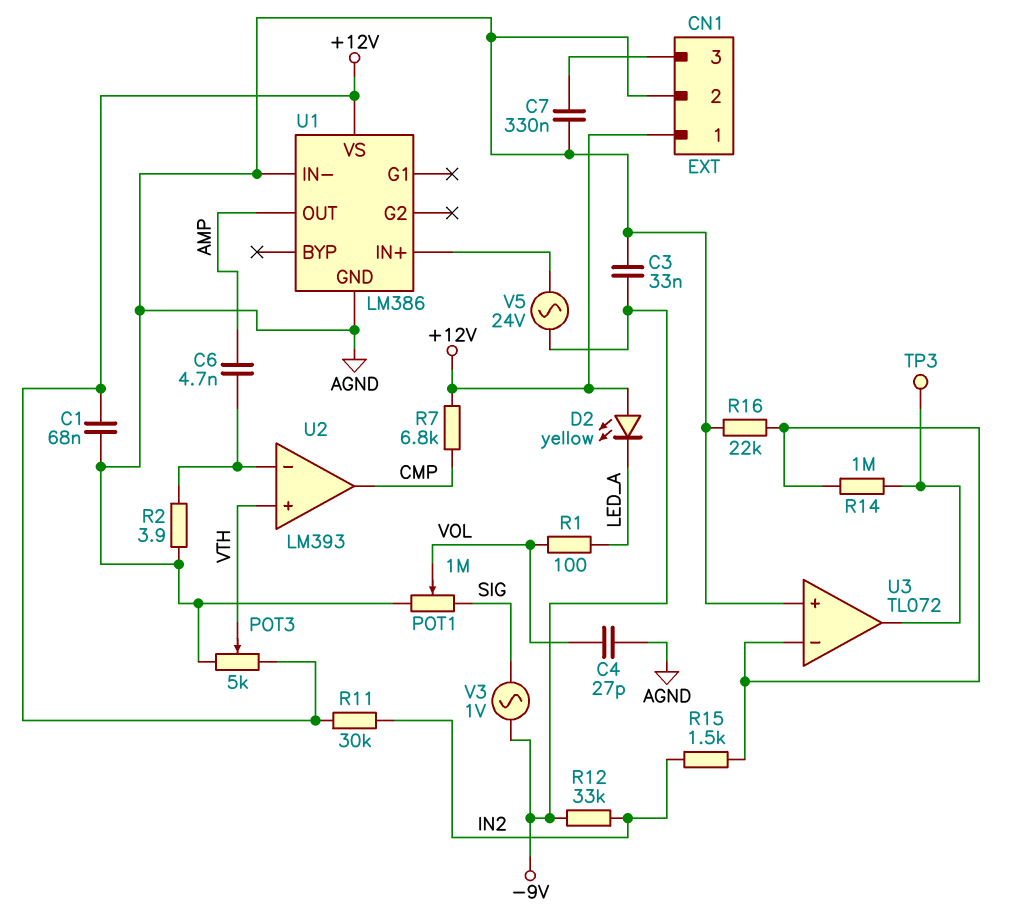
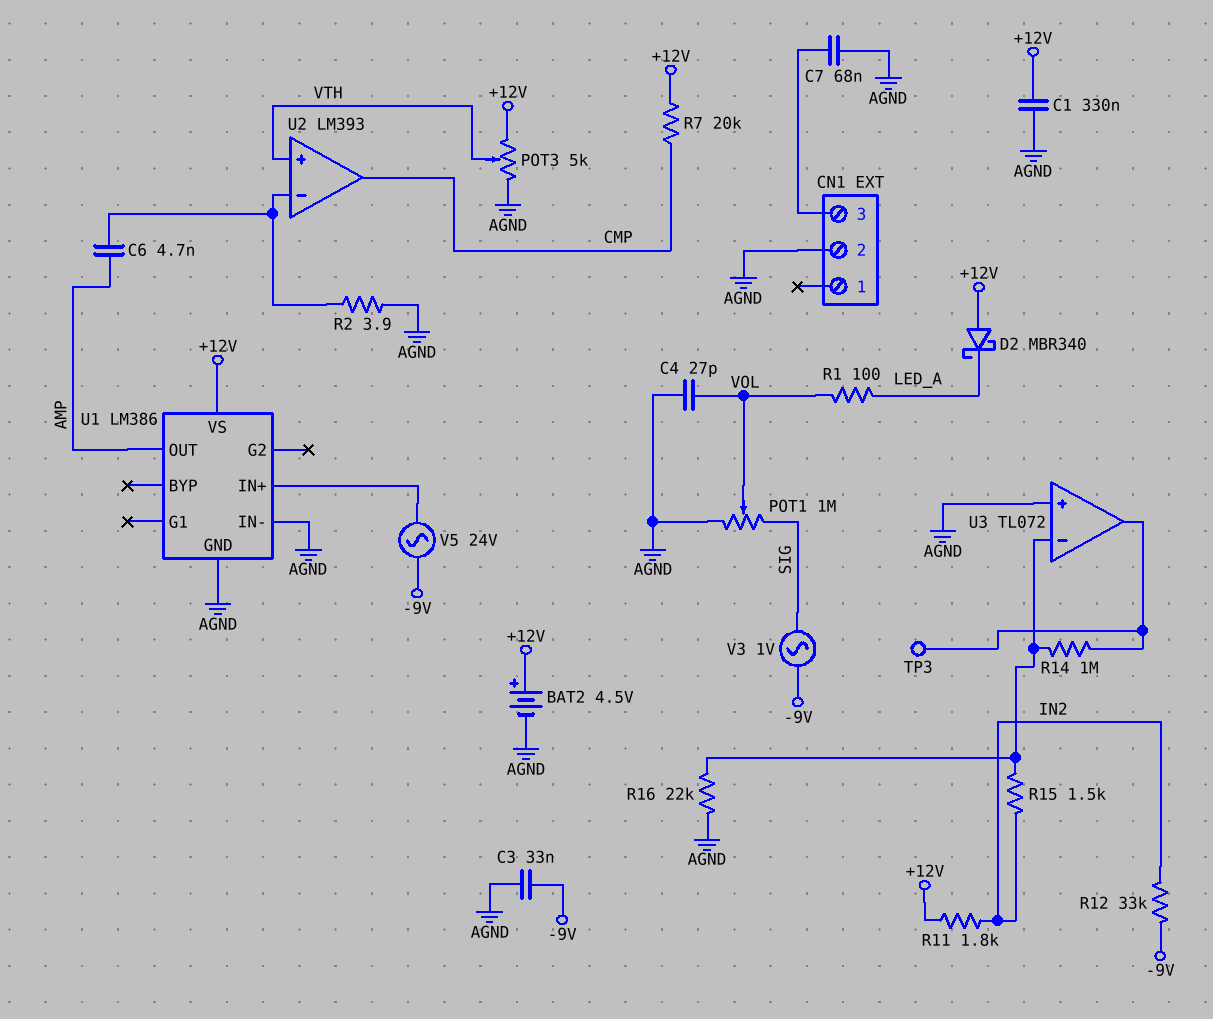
BAT2: none -> 4.5V (plus +12V, minus AGND)
C1: 68nF (+12V, AGND) -> 330nF (+12V, AGND)
C7: 330nF (AGND, CN1/3) -> 68nF (AGND, CN1/3)
CN1 pin 1: +12V -> none
D2: LED yellow (A +12V, K LED_A) -> schottky MBR340 (A +12V, K LED_A)
R7: 6.8k (+12V, CMP) -> 20k (+12V, CMP)
R11: 30k (+12V, IN2) -> 1.8k (+12V, IN2)

